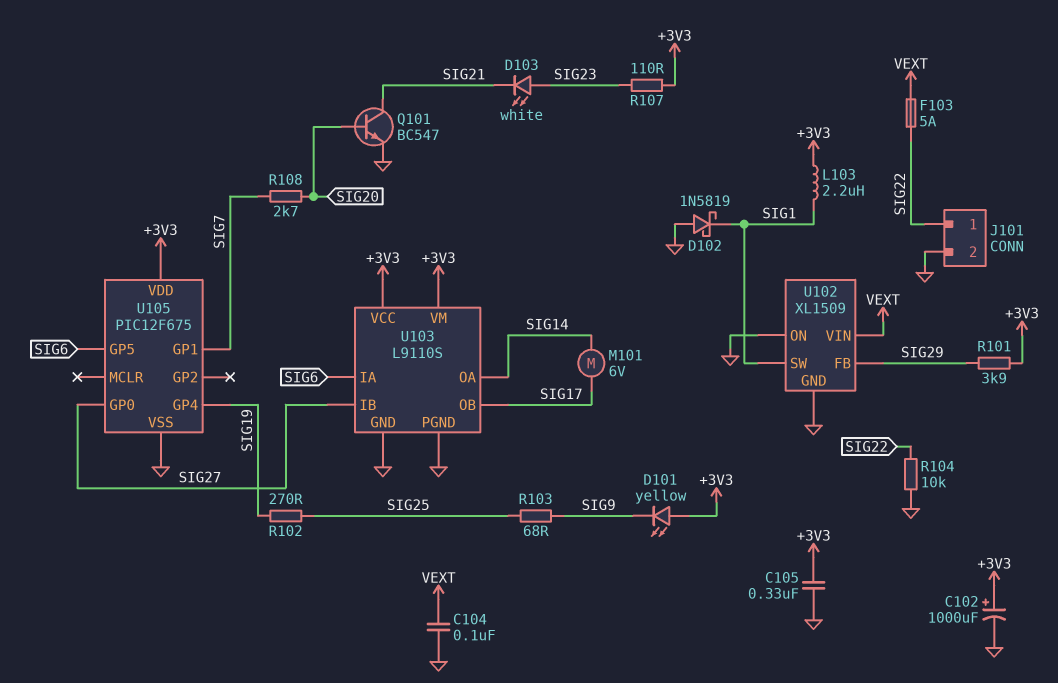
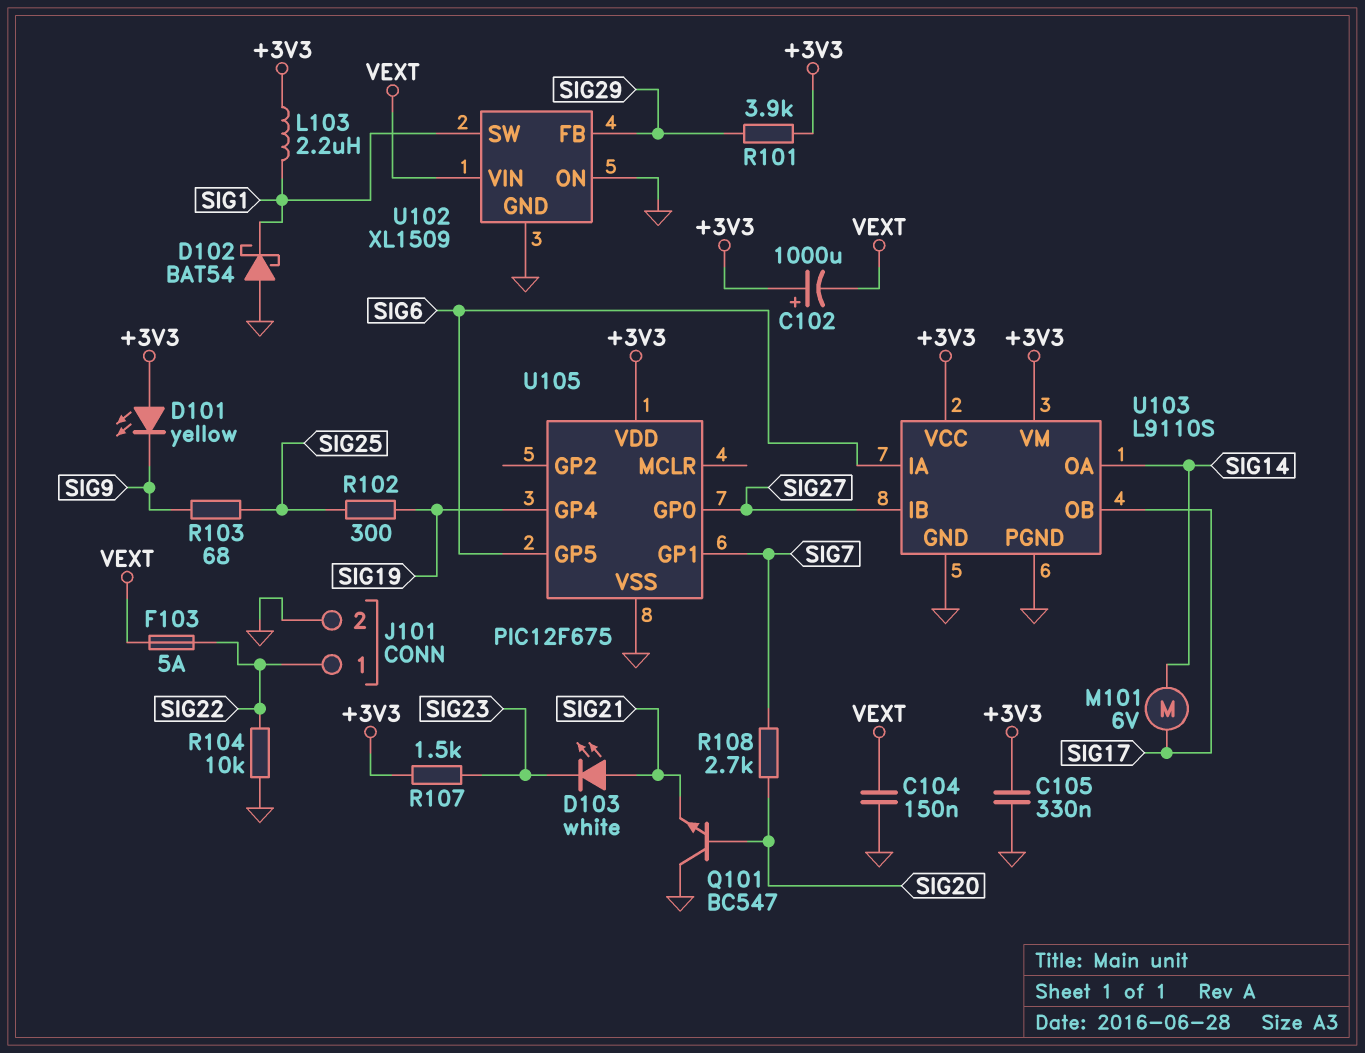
C102: 1000uF (plus +3V3, minus GND) -> 1000uF (plus +3V3, minus VEXT)
C104: 100nF (GND, VEXT) -> 150nF (GND, VEXT)
D102: schottky 1N5819 (A GND, K SIG1) -> schottky BAT54 (A GND, K SIG1)
D103: LED white (A SIG23, K SIG21) -> LED white (A SIG21, K SIG23)
Q101: NPN BC547 (B SIG20, C SIG21, E GND) -> NPN BC547 (B SIG20, C GND, E SIG21)
R102: 270 (SIG19, SIG25) -> 300 (SIG19, SIG25)
R107: 110 (+3V3, SIG23) -> 1.5k (+3V3, SIG23)

